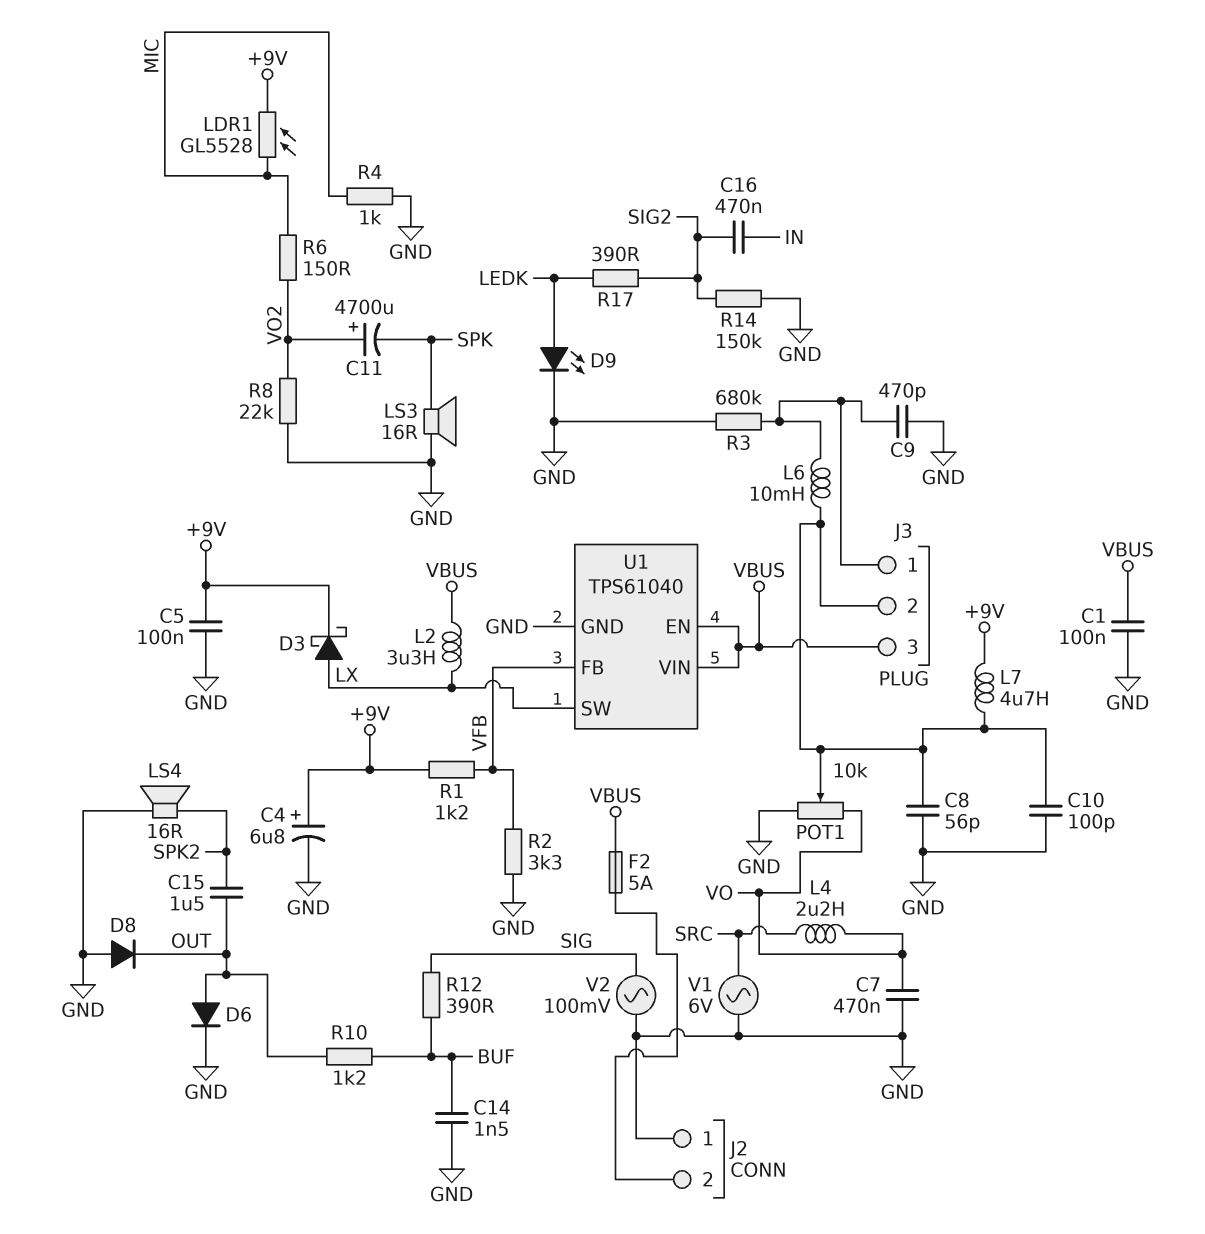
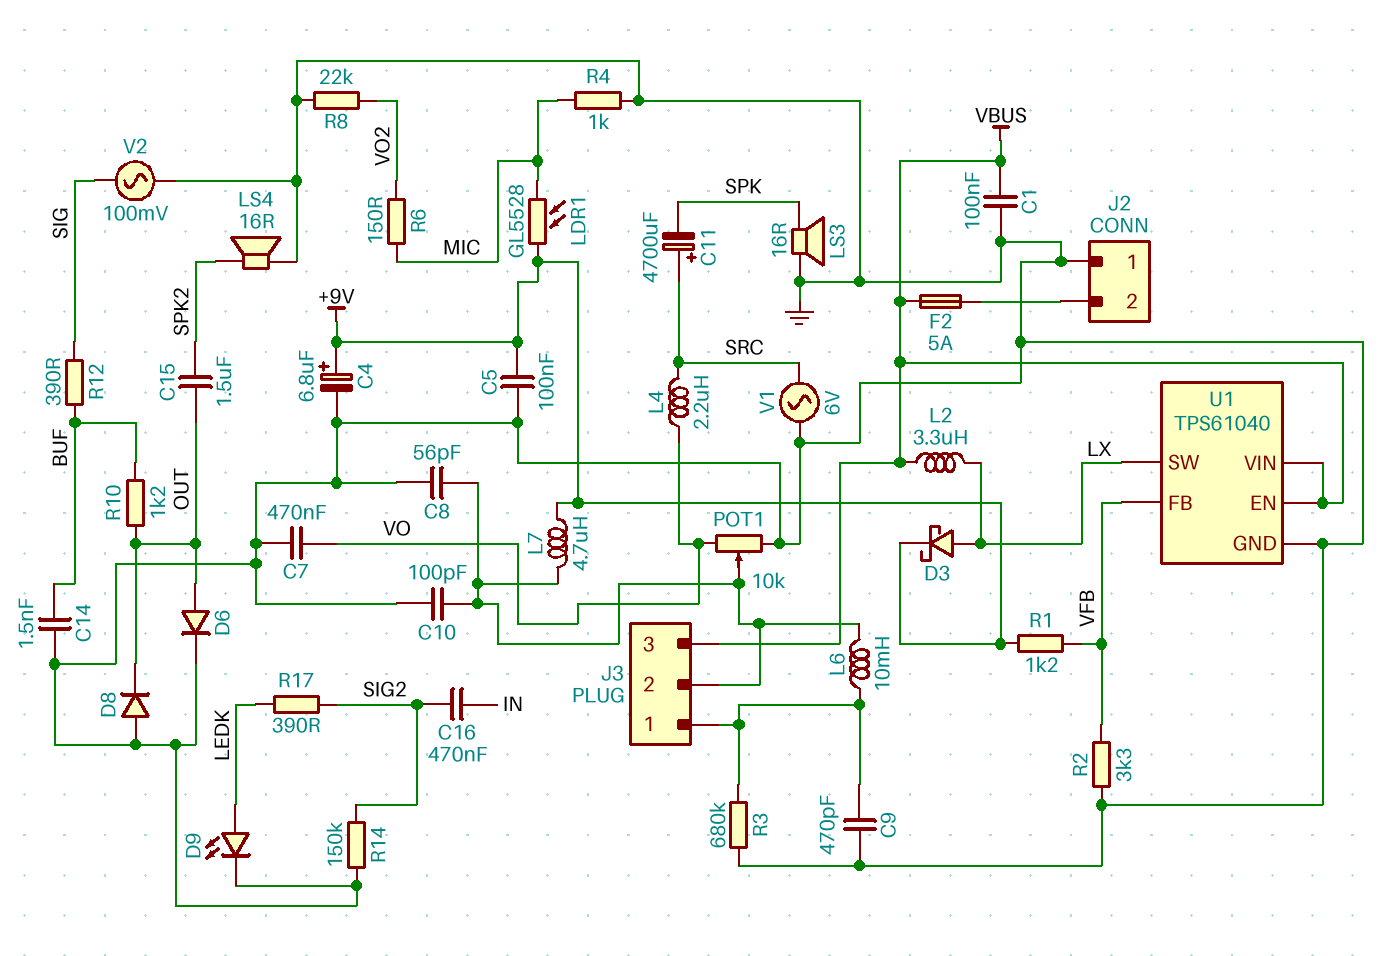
C11: 4700uF (plus VO2, minus SPK) -> 4700uF (plus SRC, minus SPK)

